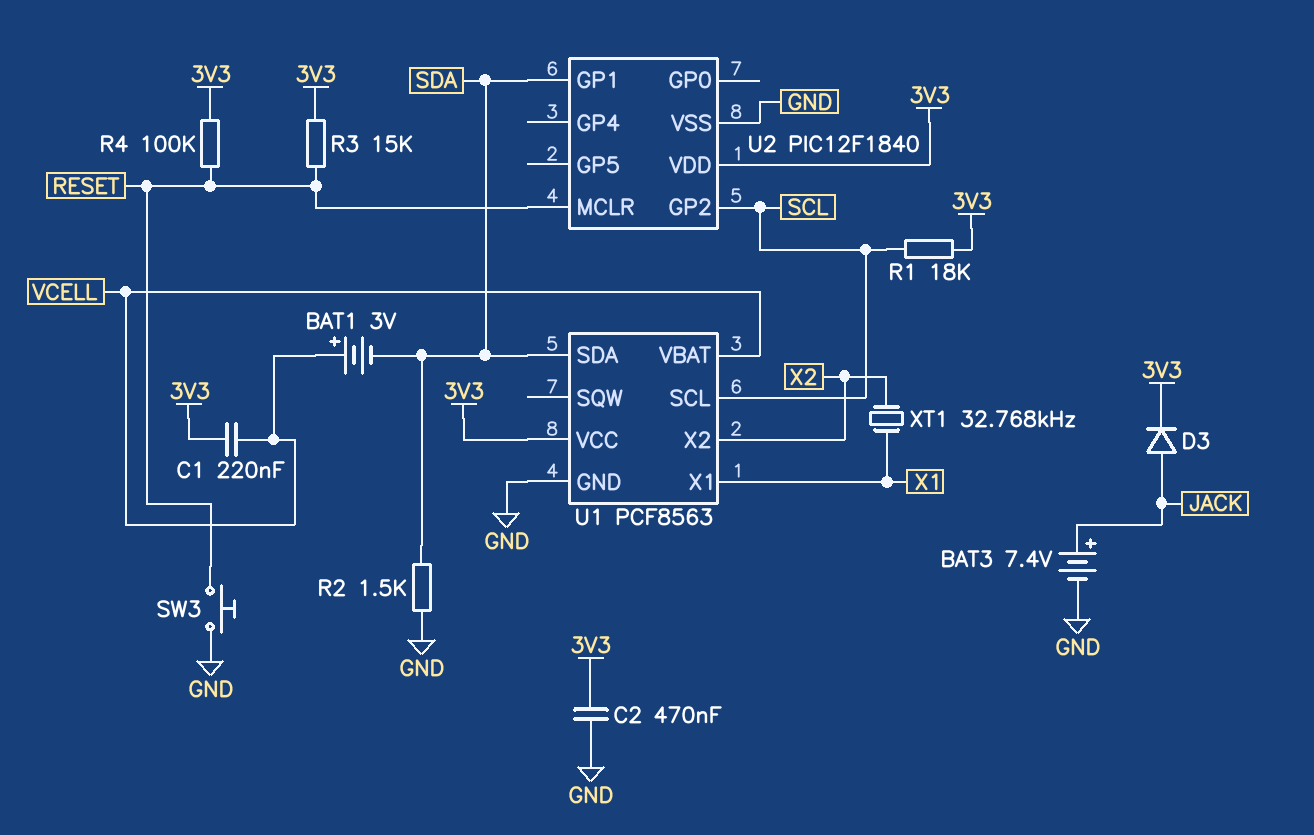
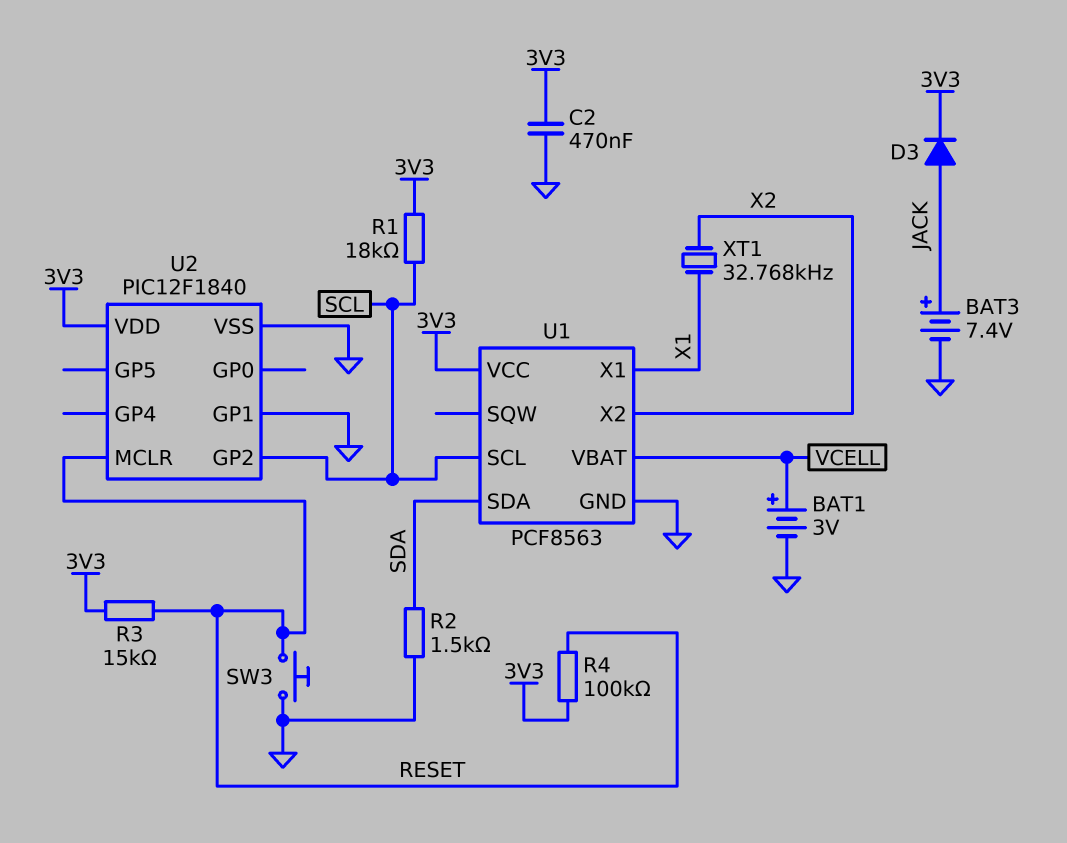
BAT1: 3V (plus VCELL, minus SDA) -> 3V (plus VCELL, minus GND)
C1: 220nF (3V3, VCELL) -> none
U2 pin GP1: SDA -> GND

